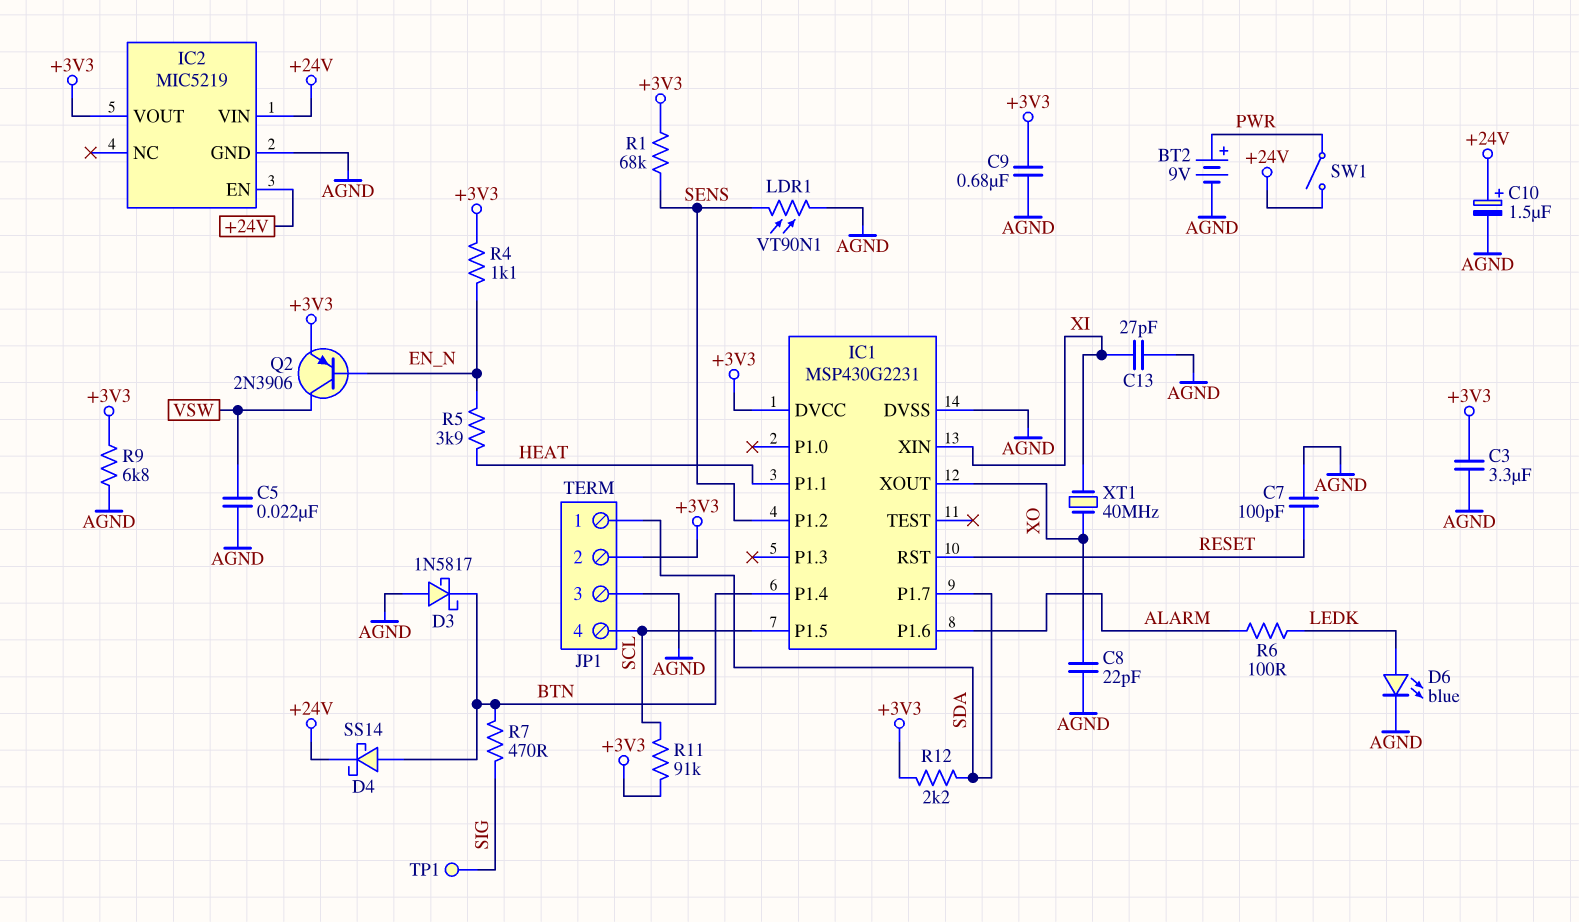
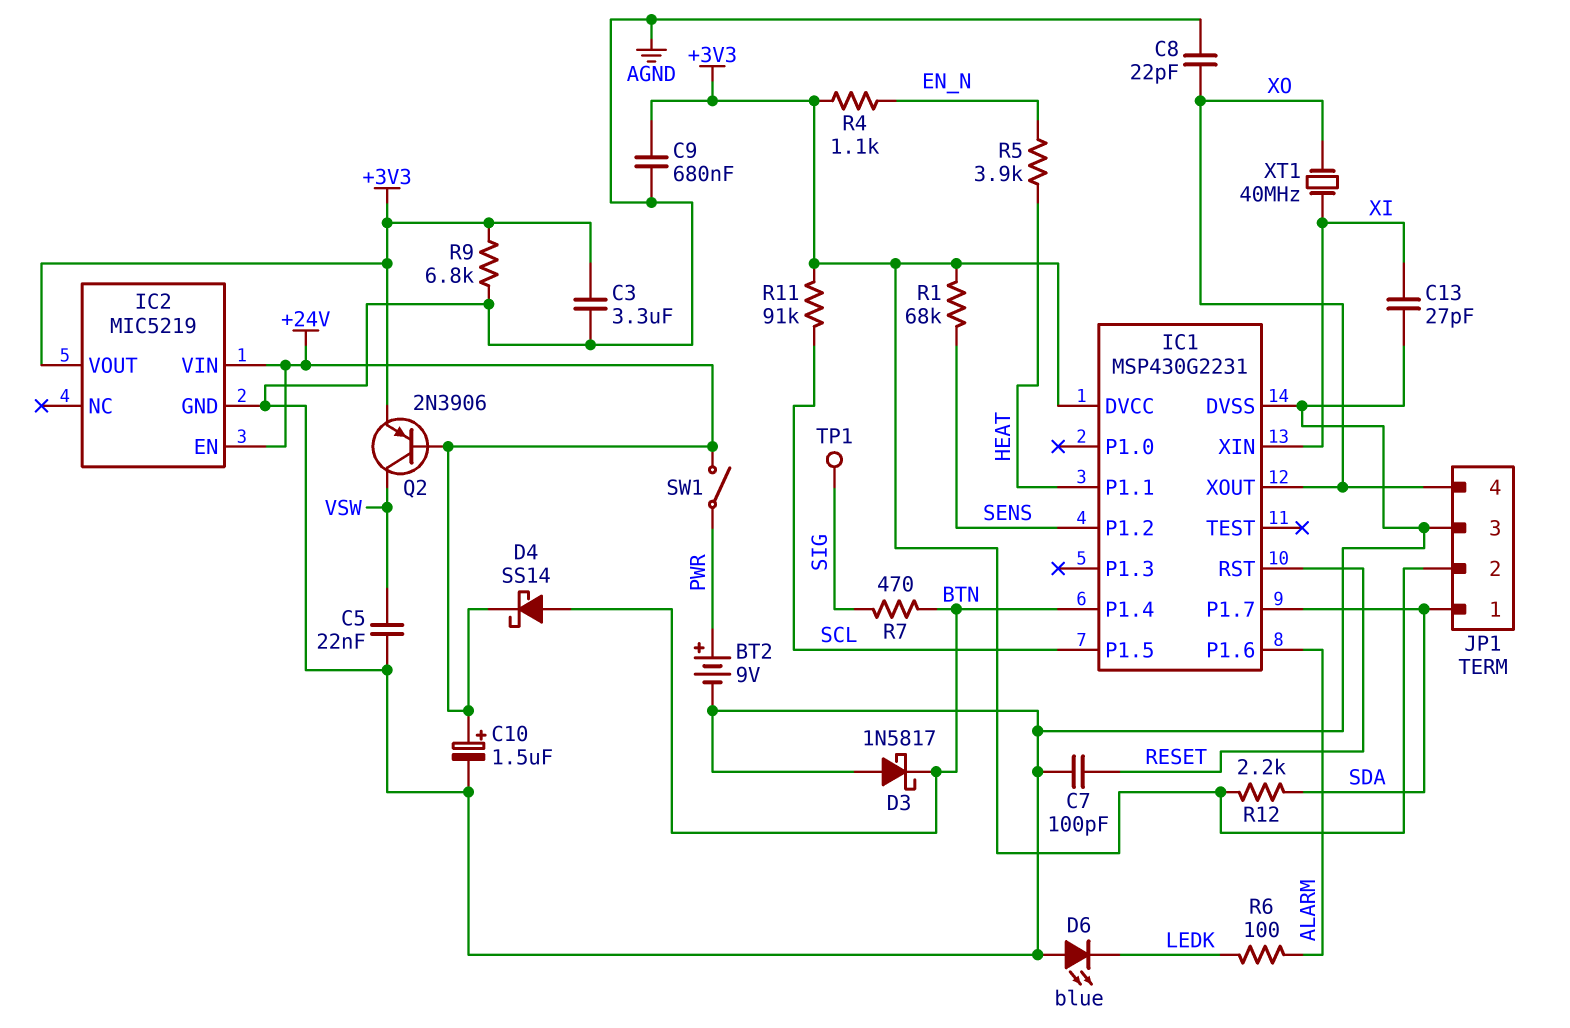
D6: LED blue (A LEDK, K AGND) -> LED blue (A AGND, K LEDK)
JP1 pin 4: SCL -> XO
LDR1: VT90N1 (AGND, SENS) -> none
Q2: PNP 2N3906 (B EN_N, C VSW, E +3V3) -> PNP 2N3906 (B +24V, C VSW, E +3V3)

